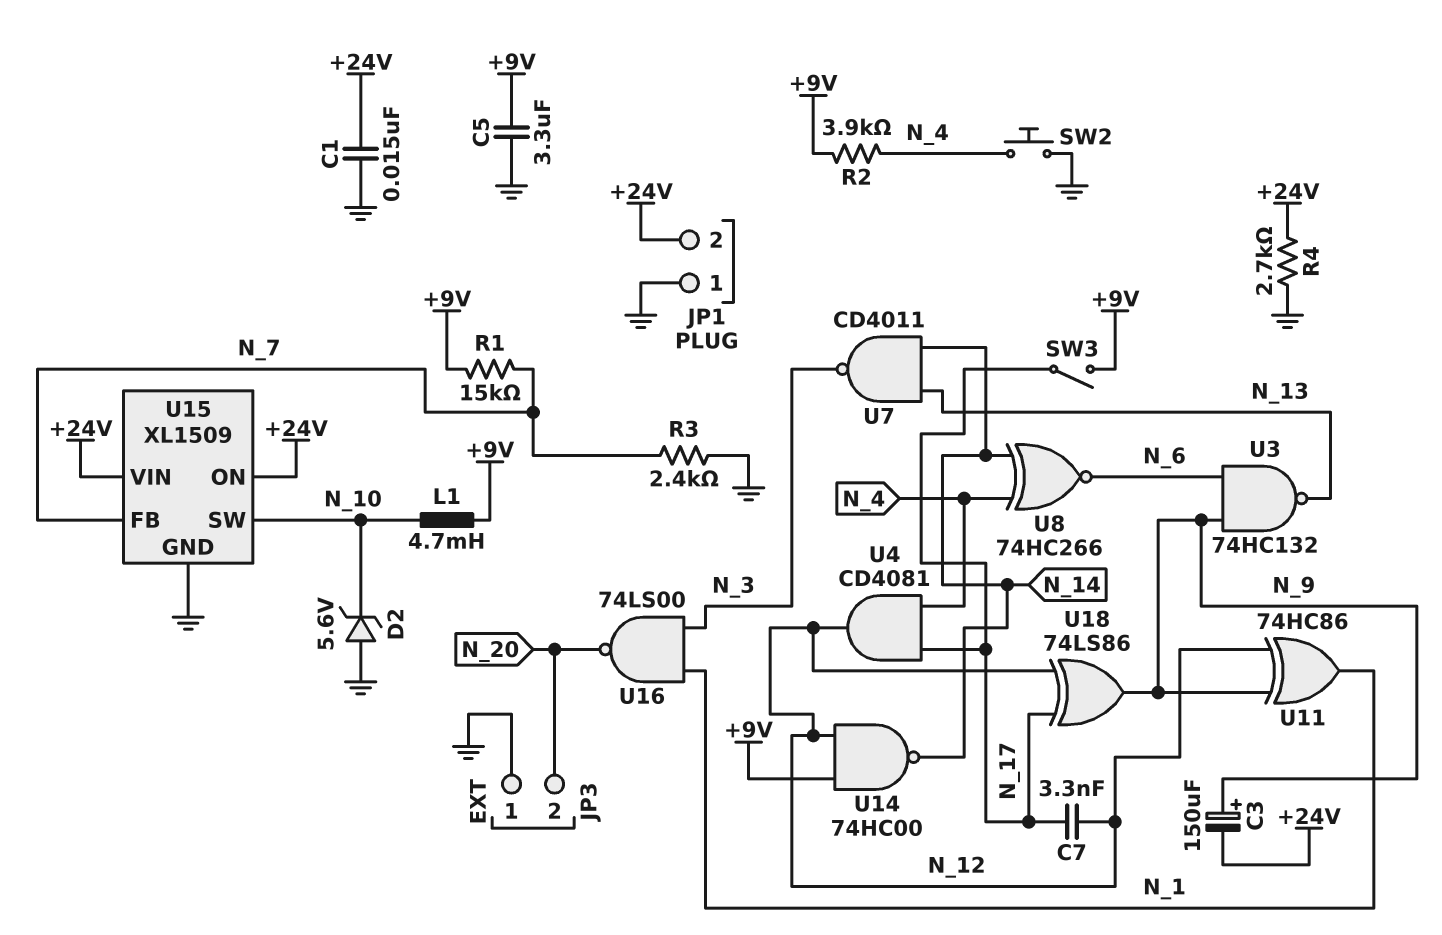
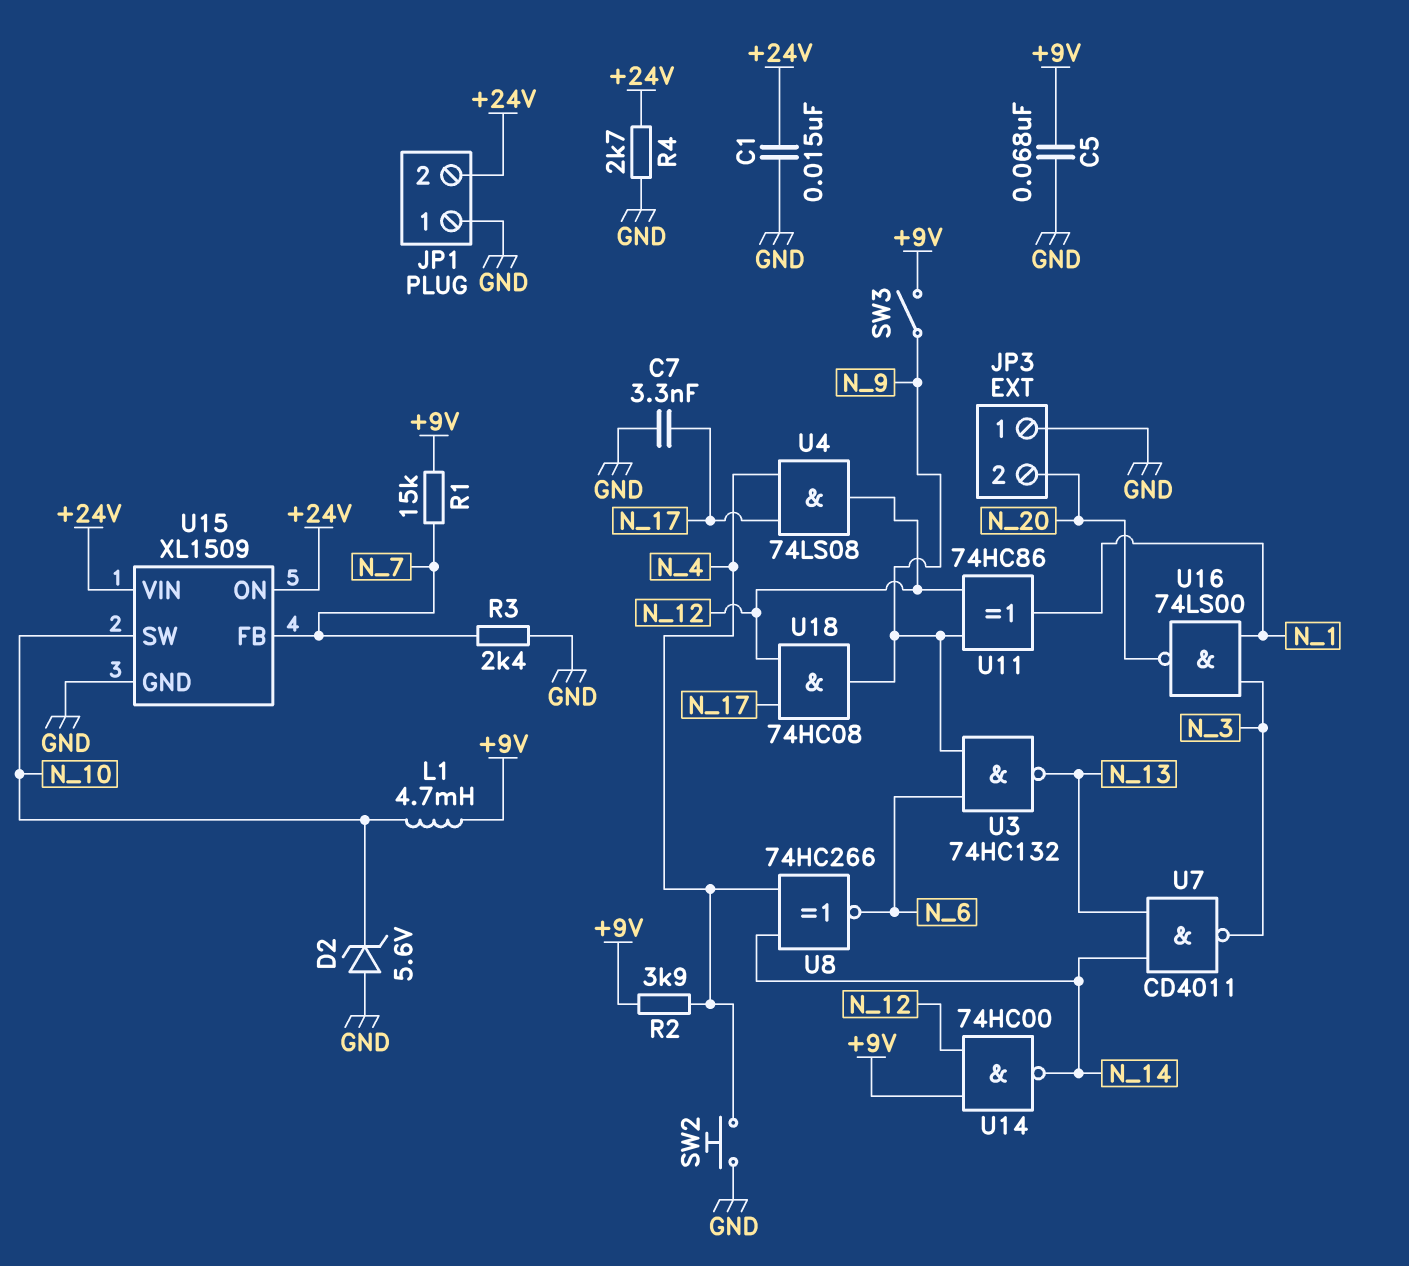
C3: 150uF (plus N_9, minus +24V) -> none
C5: 3.3uF (+9V, GND) -> 68nF (+9V, GND)
C7: 3.3nF (N_12, N_17) -> 3.3nF (GND, N_17)
SW3: switch (+9V, N_17) -> switch (+9V, N_9)
U4: AND CD4081 (in N_4, in N_17, out N_12) -> AND 74LS08 (in N_4, in N_17, out N_12)
U18: XOR 74LS86 (in N_12, in N_17, out N_9) -> AND 74HC08 (in N_12, in N_17, out N_9)

